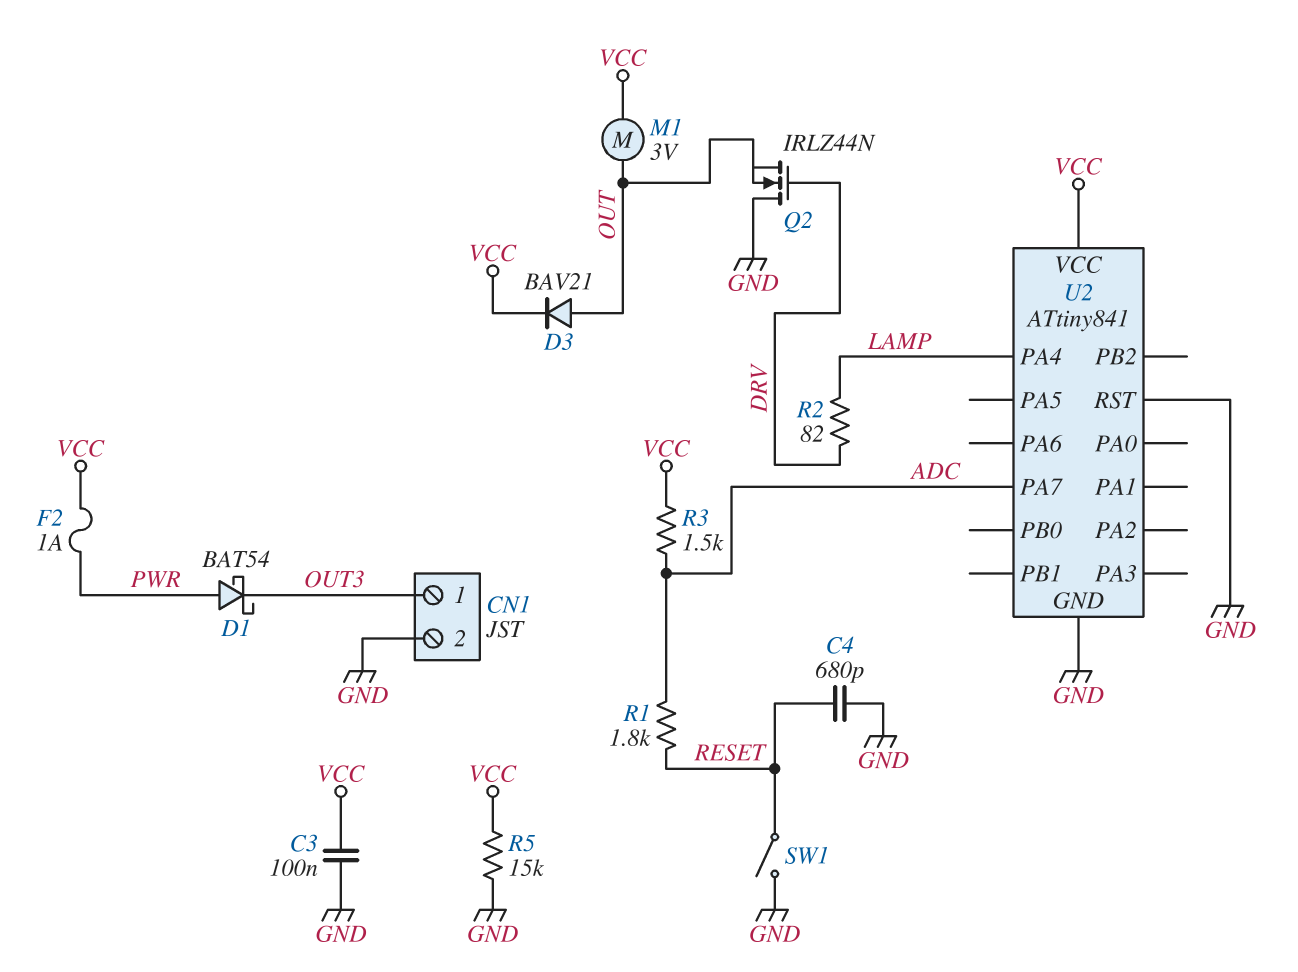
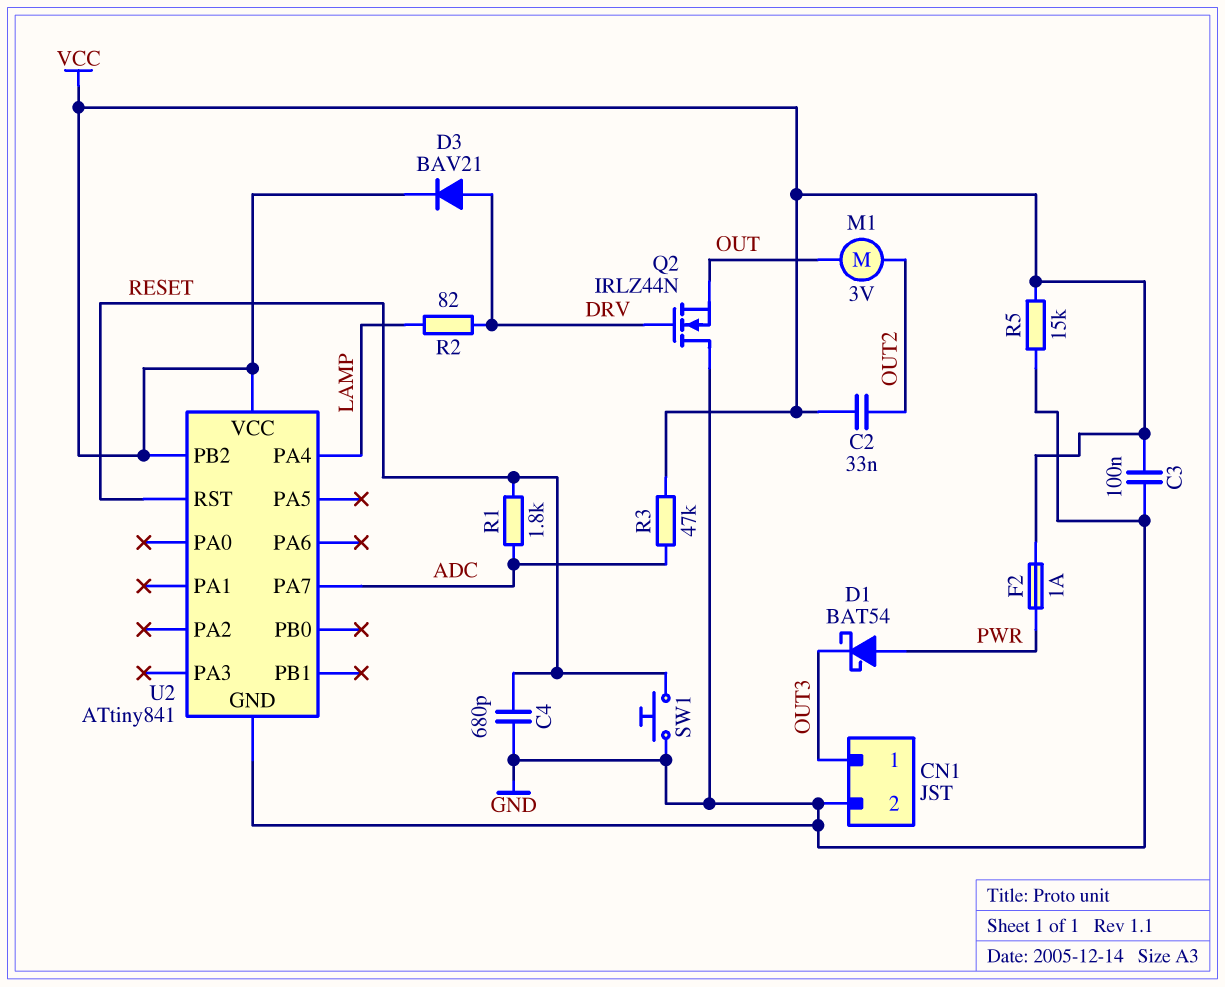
C2: none -> 33nF (OUT2, VCC)
D3: diode BAV21 (A OUT, K VCC) -> diode BAV21 (A DRV, K VCC)
M1: motor 3V (OUT, VCC) -> motor 3V (OUT, OUT2)
R3: 1.5k (ADC, VCC) -> 47k (ADC, VCC)
SW1: switch (GND, RESET) -> button (GND, RESET)
U2 pin PB2: none -> VCC
U2 pin RST: GND -> RESET

